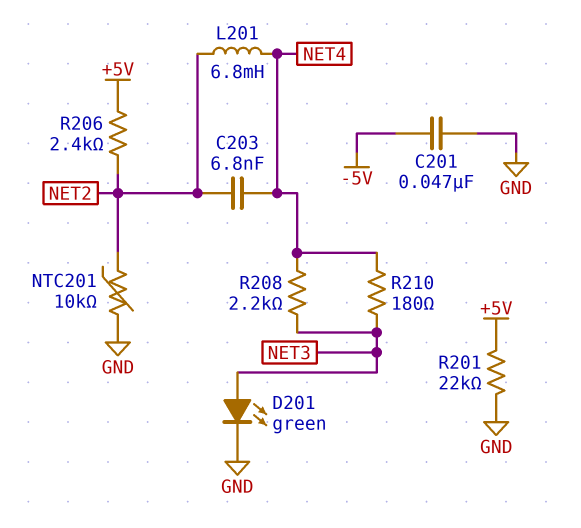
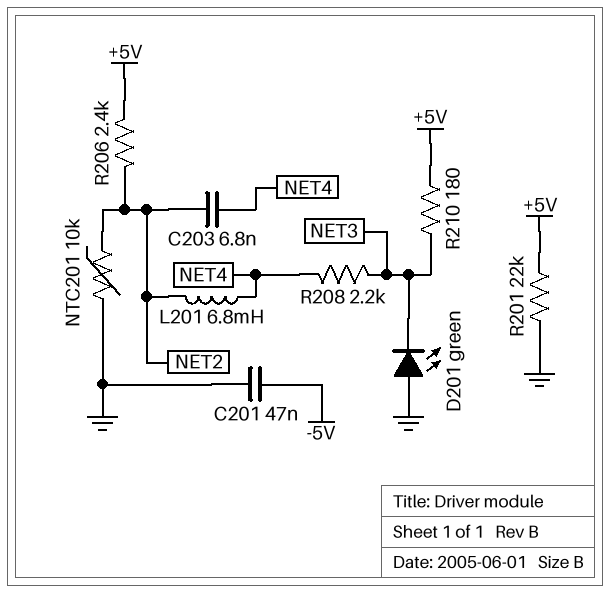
D201: LED green (A NET3, K GND) -> LED green (A GND, K NET3)
R210: 180 (NET3, NET4) -> 180 (+5V, NET3)

